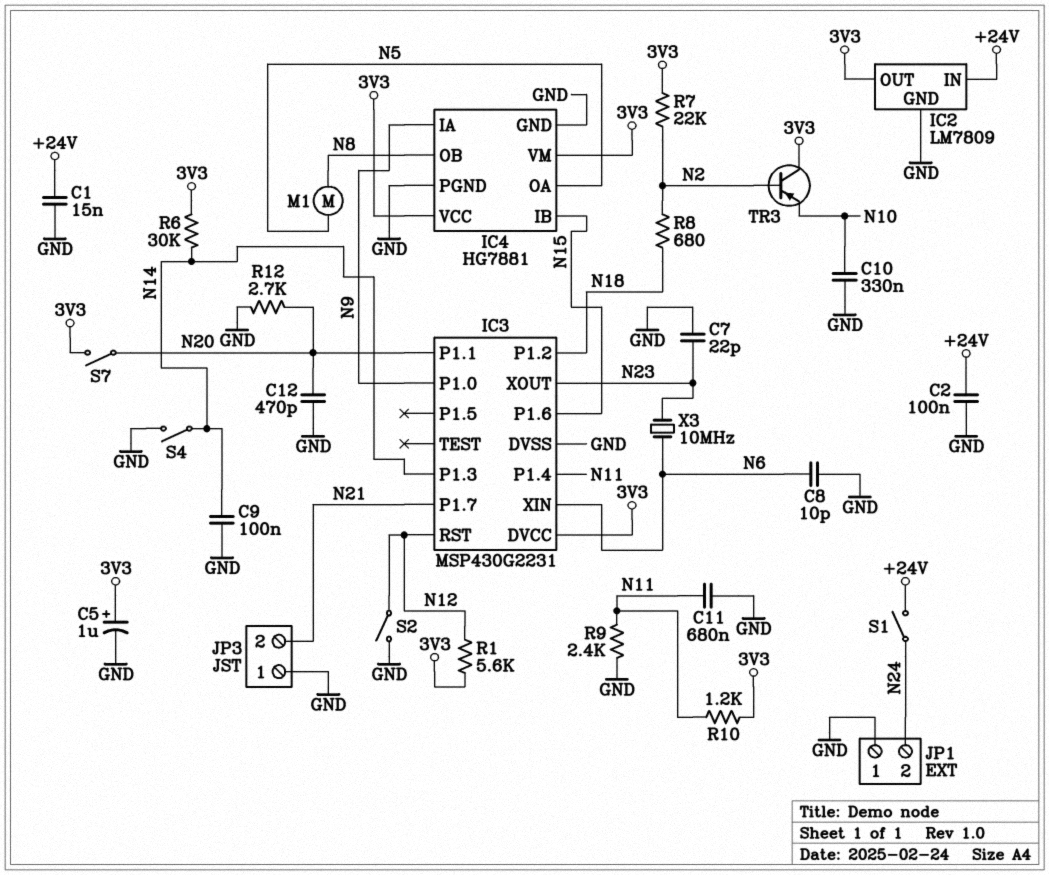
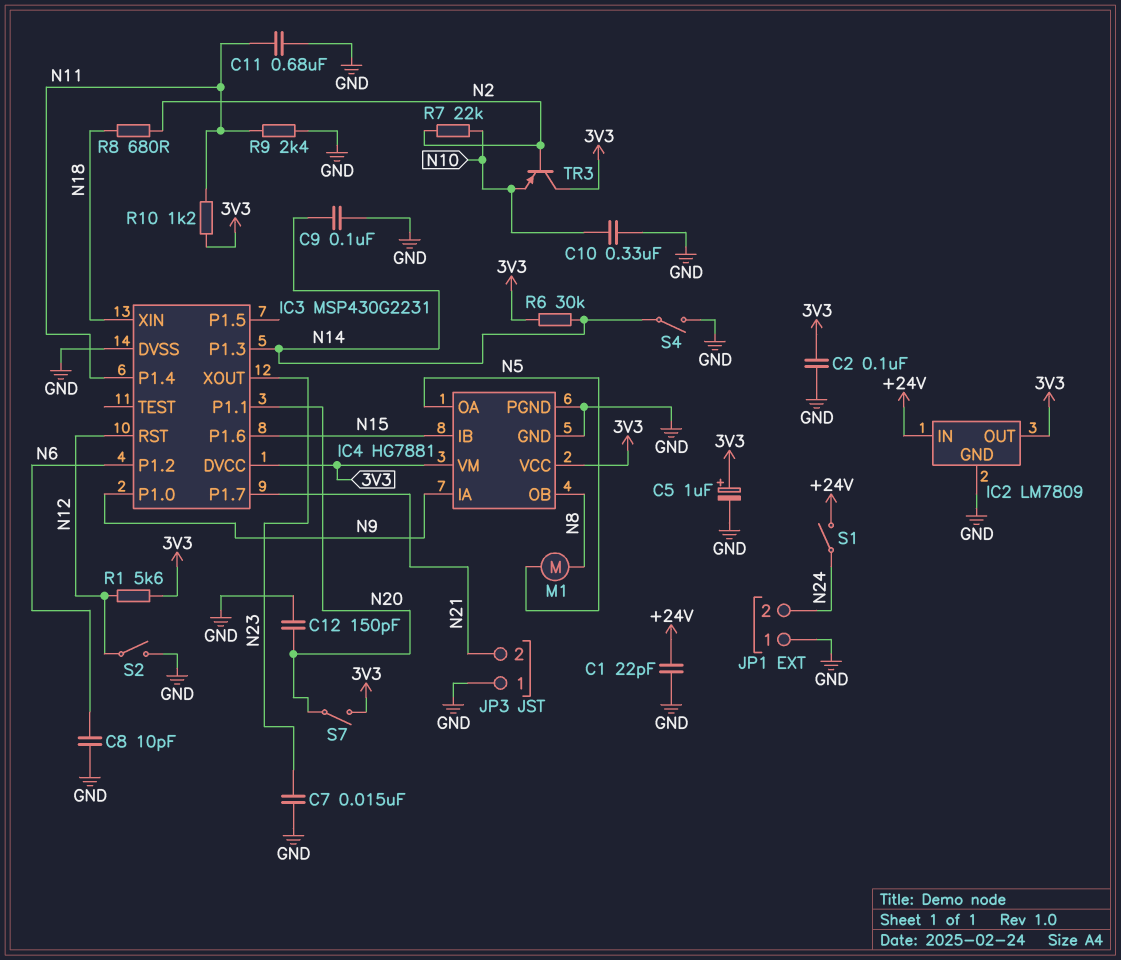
C1: 15nF (+24V, GND) -> 22pF (+24V, GND)
C2: 100nF (+24V, GND) -> 100nF (3V3, GND)
C7: 22pF (GND, N23) -> 15nF (GND, N23)
C12: 470pF (GND, N20) -> 150pF (GND, N20)
IC3 pin P1.2: N18 -> N6
IC3 pin XIN: N6 -> N18
R7: 22k (3V3, N2) -> 22k (N2, N10)
R12: 2.7k (GND, N20) -> none
X3: 10MHz (N6, N23) -> none

